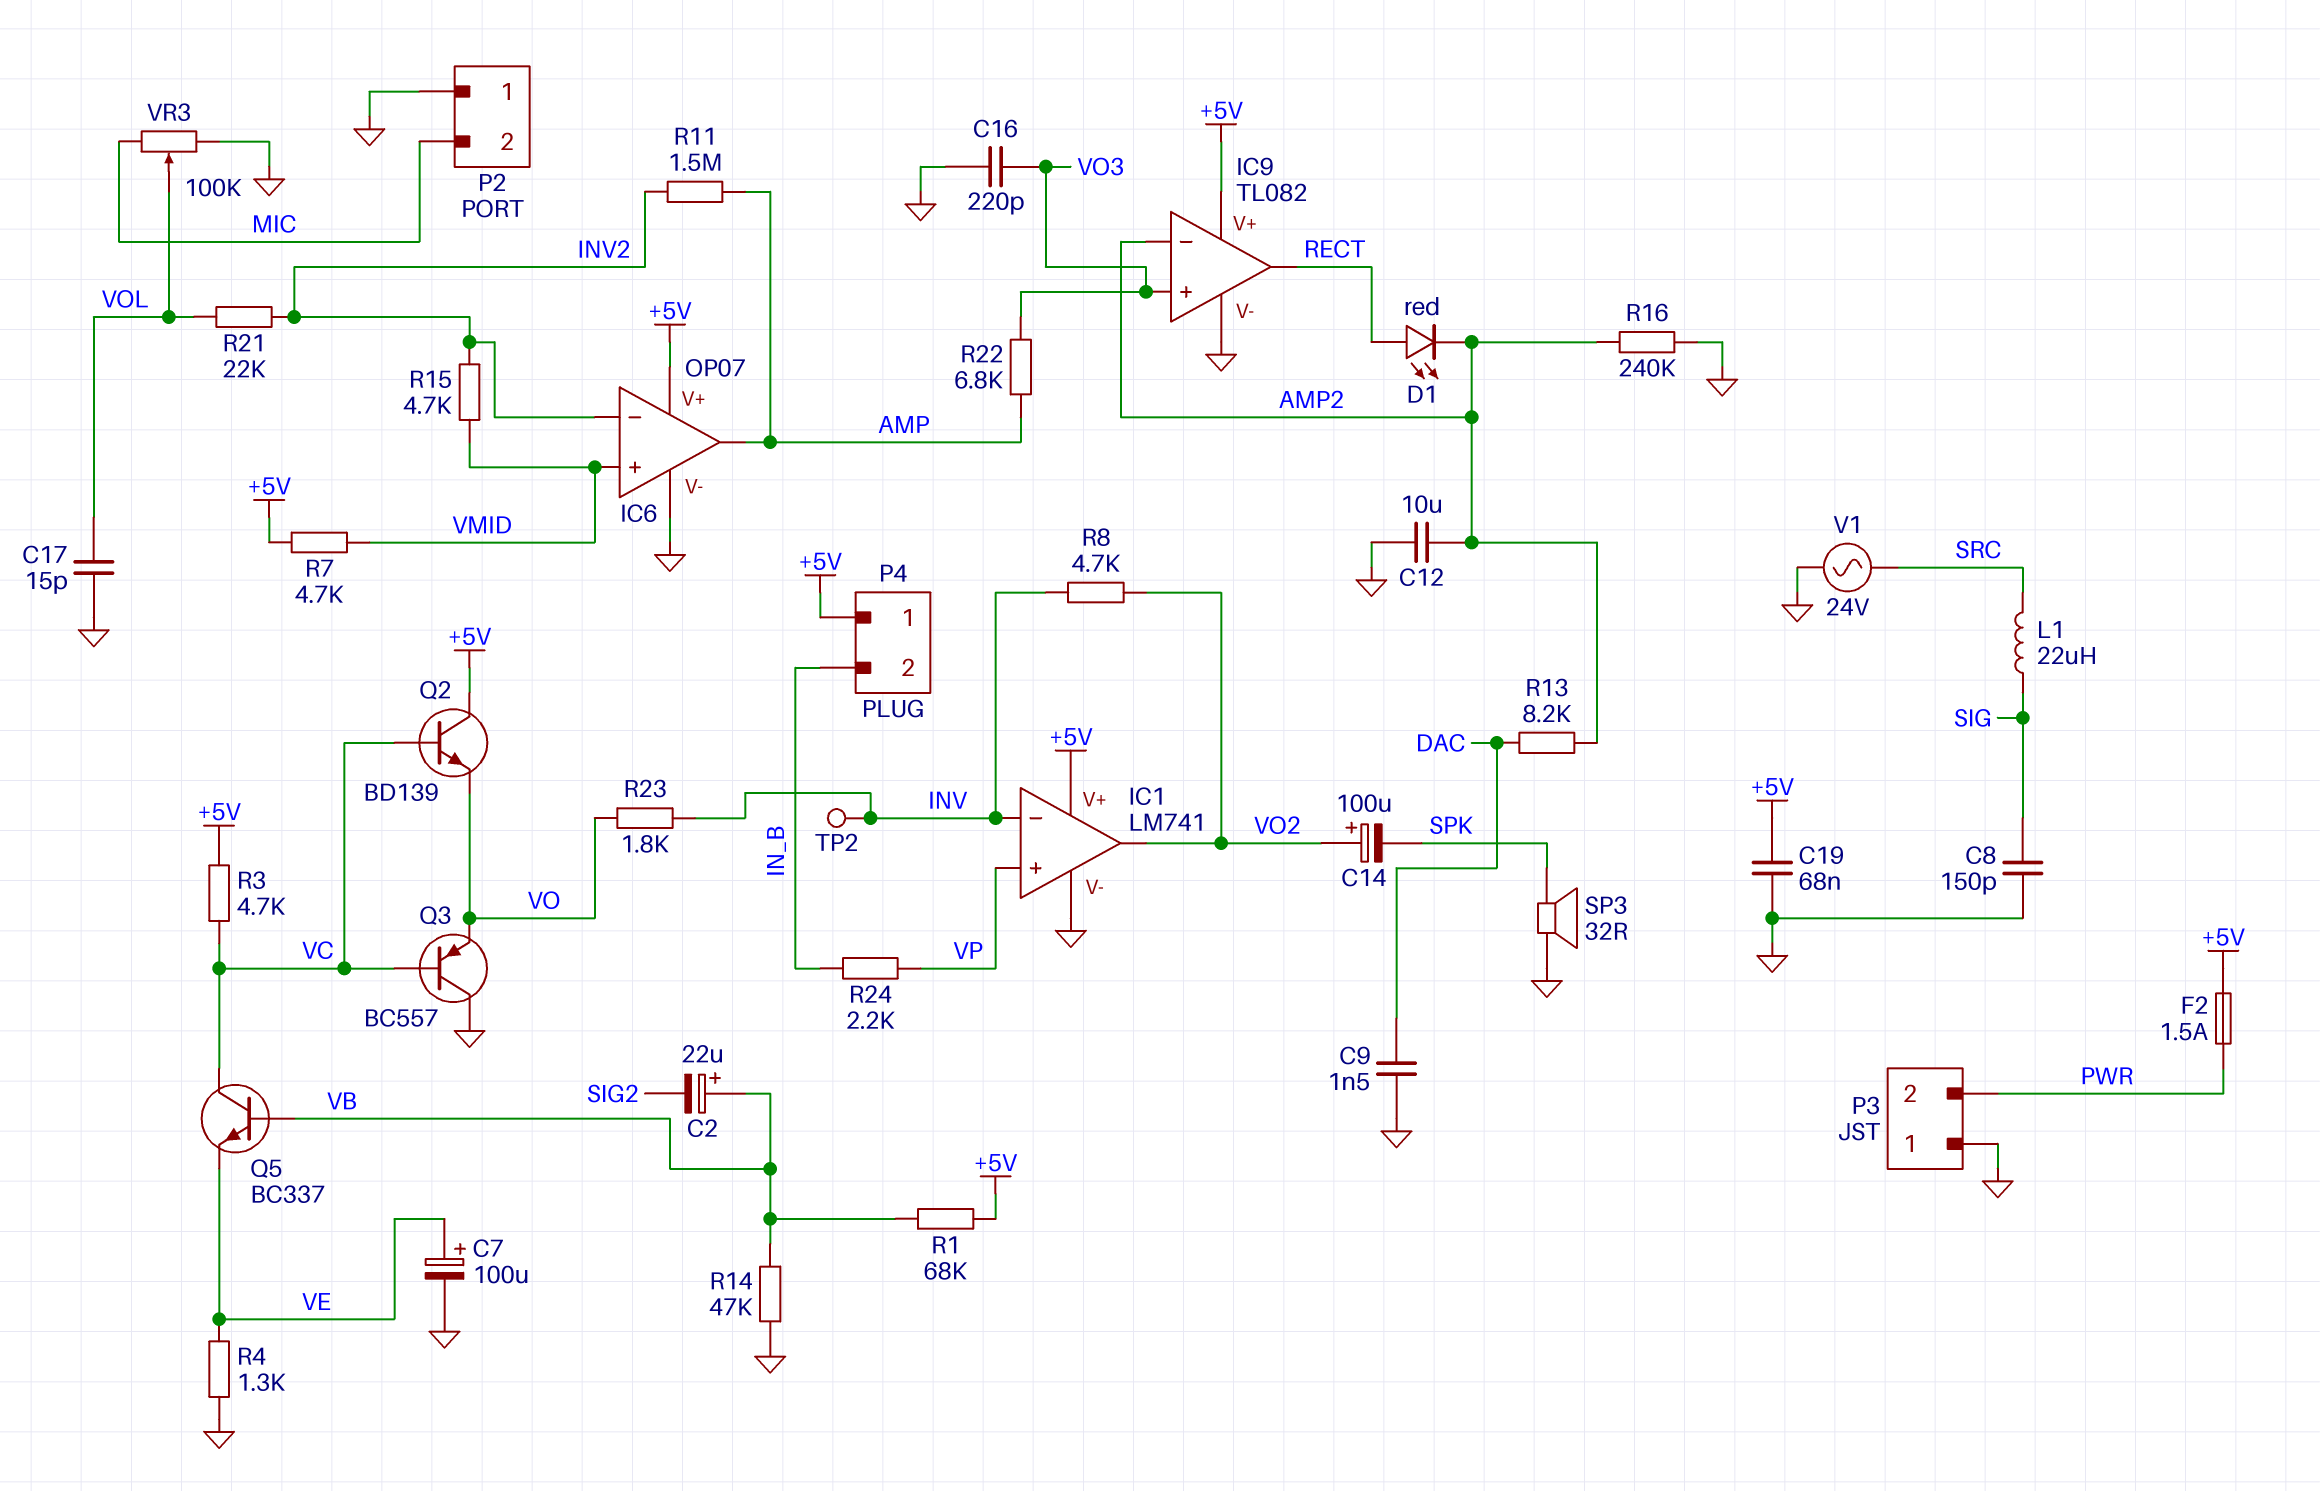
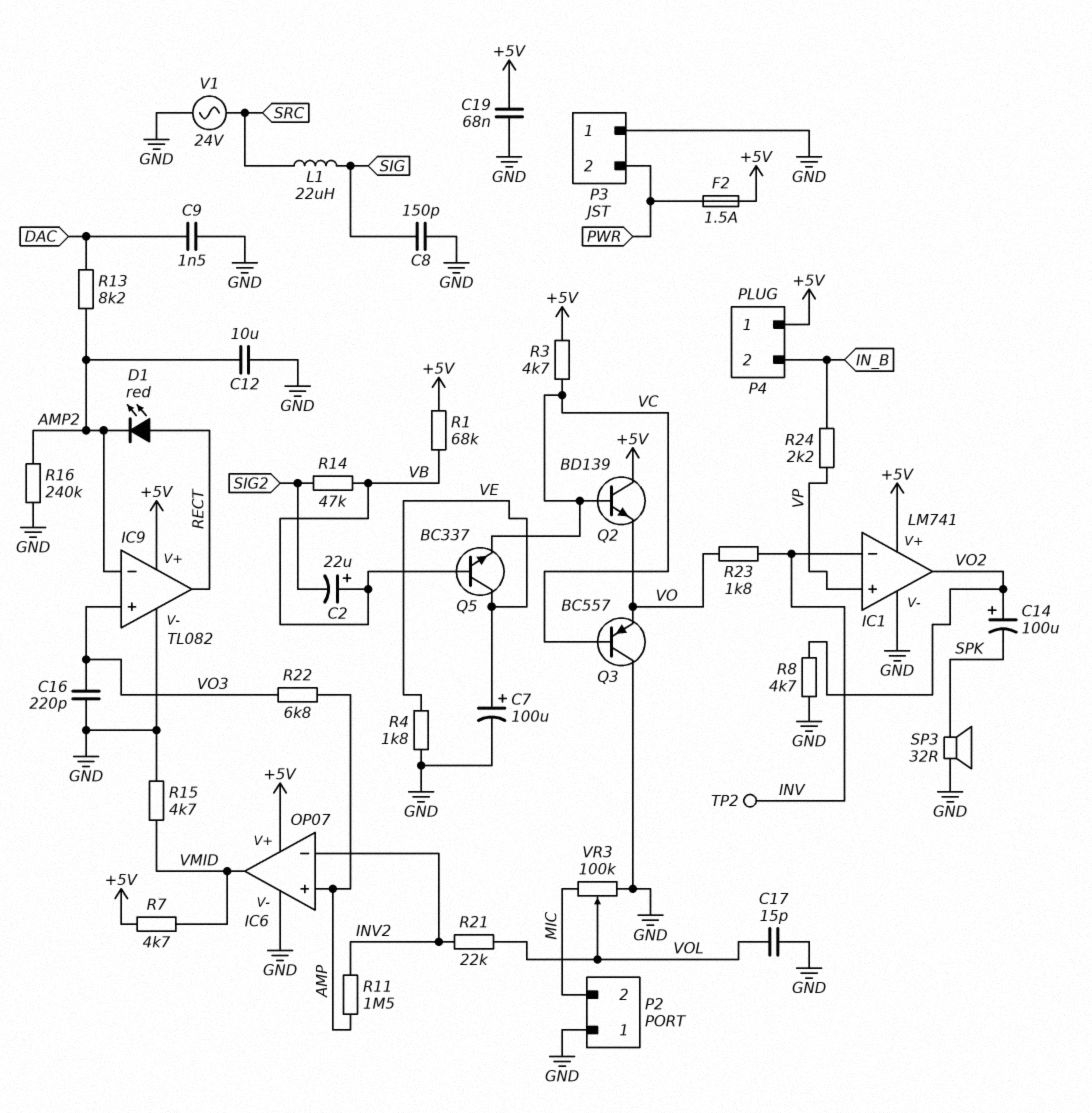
IC6 pin in+: VMID -> AMP
IC6 pin out: AMP -> VMID
Q5: NPN BC337 (B VB, C VC, E VE) -> NPN BC337 (B VB, C VE, E VC)
R4: 1.3k (GND, VE) -> 1.8k (GND, VE)
R8: 4.7k (INV, VO2) -> 4.7k (GND, VO2)
R14: 47k (GND, VB) -> 47k (SIG2, VB)
R15: 4.7k (INV2, VMID) -> 4.7k (GND, VMID)

